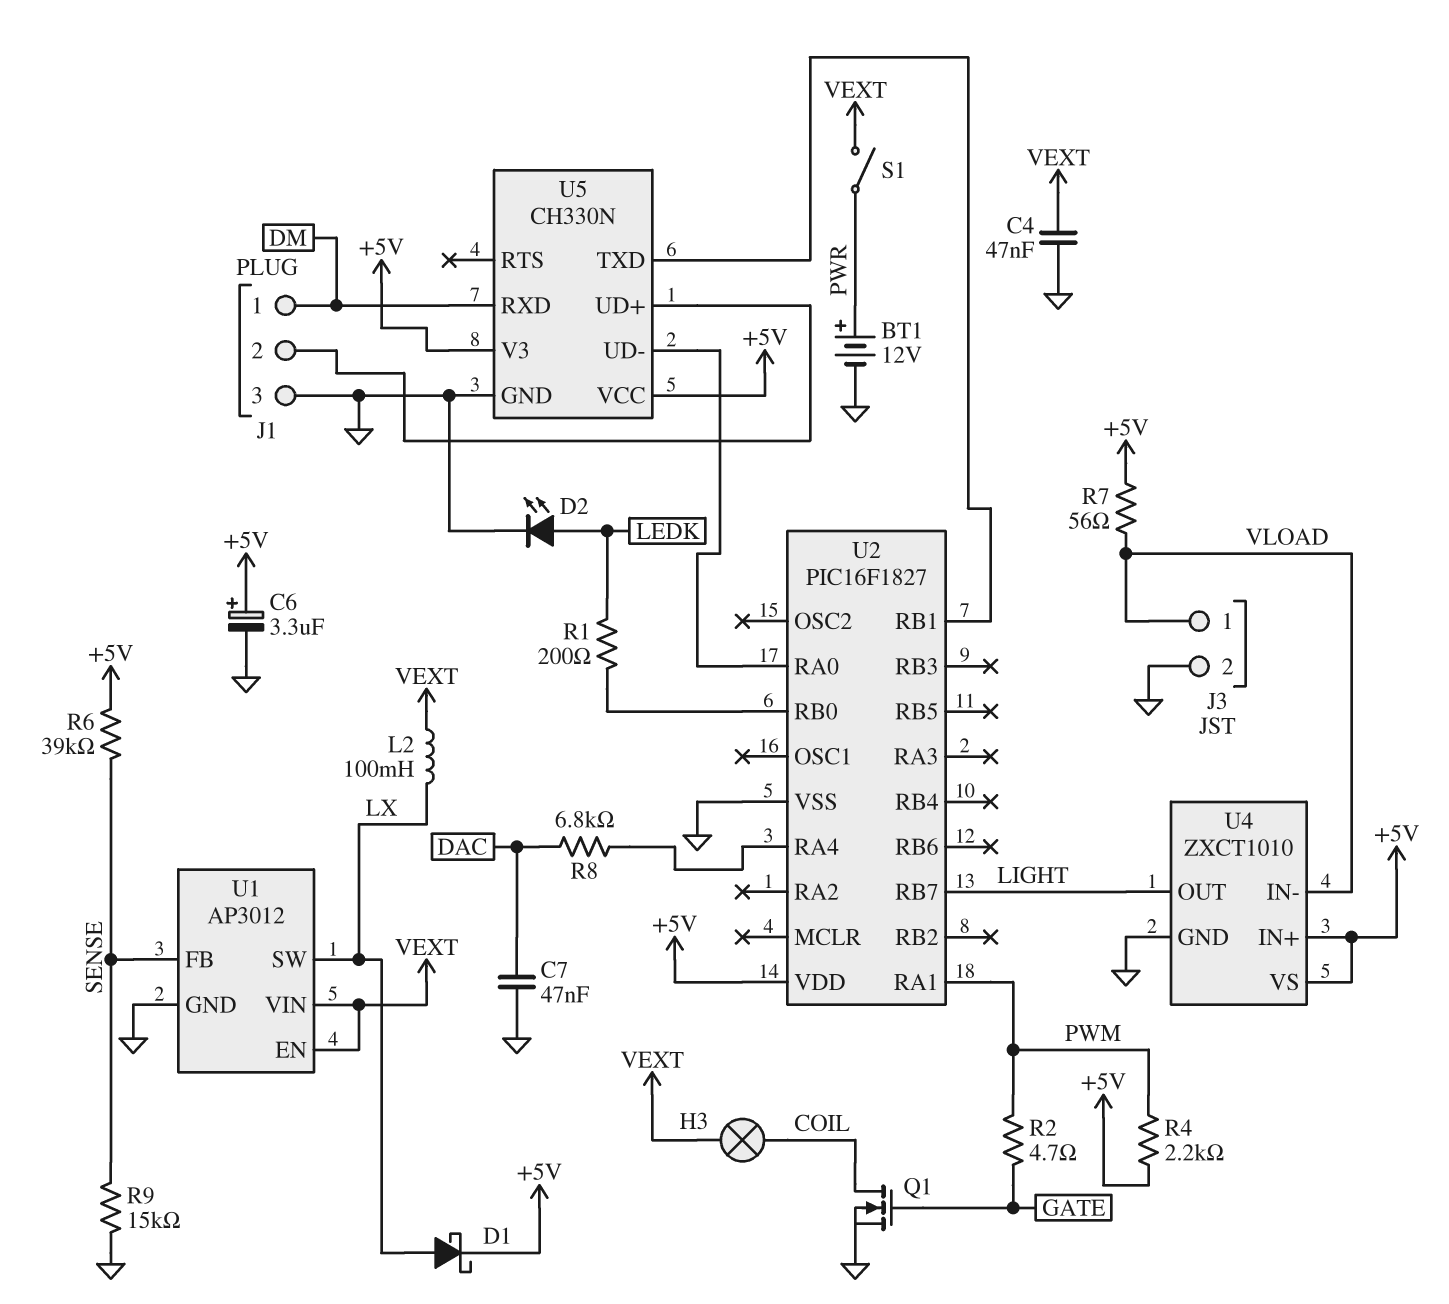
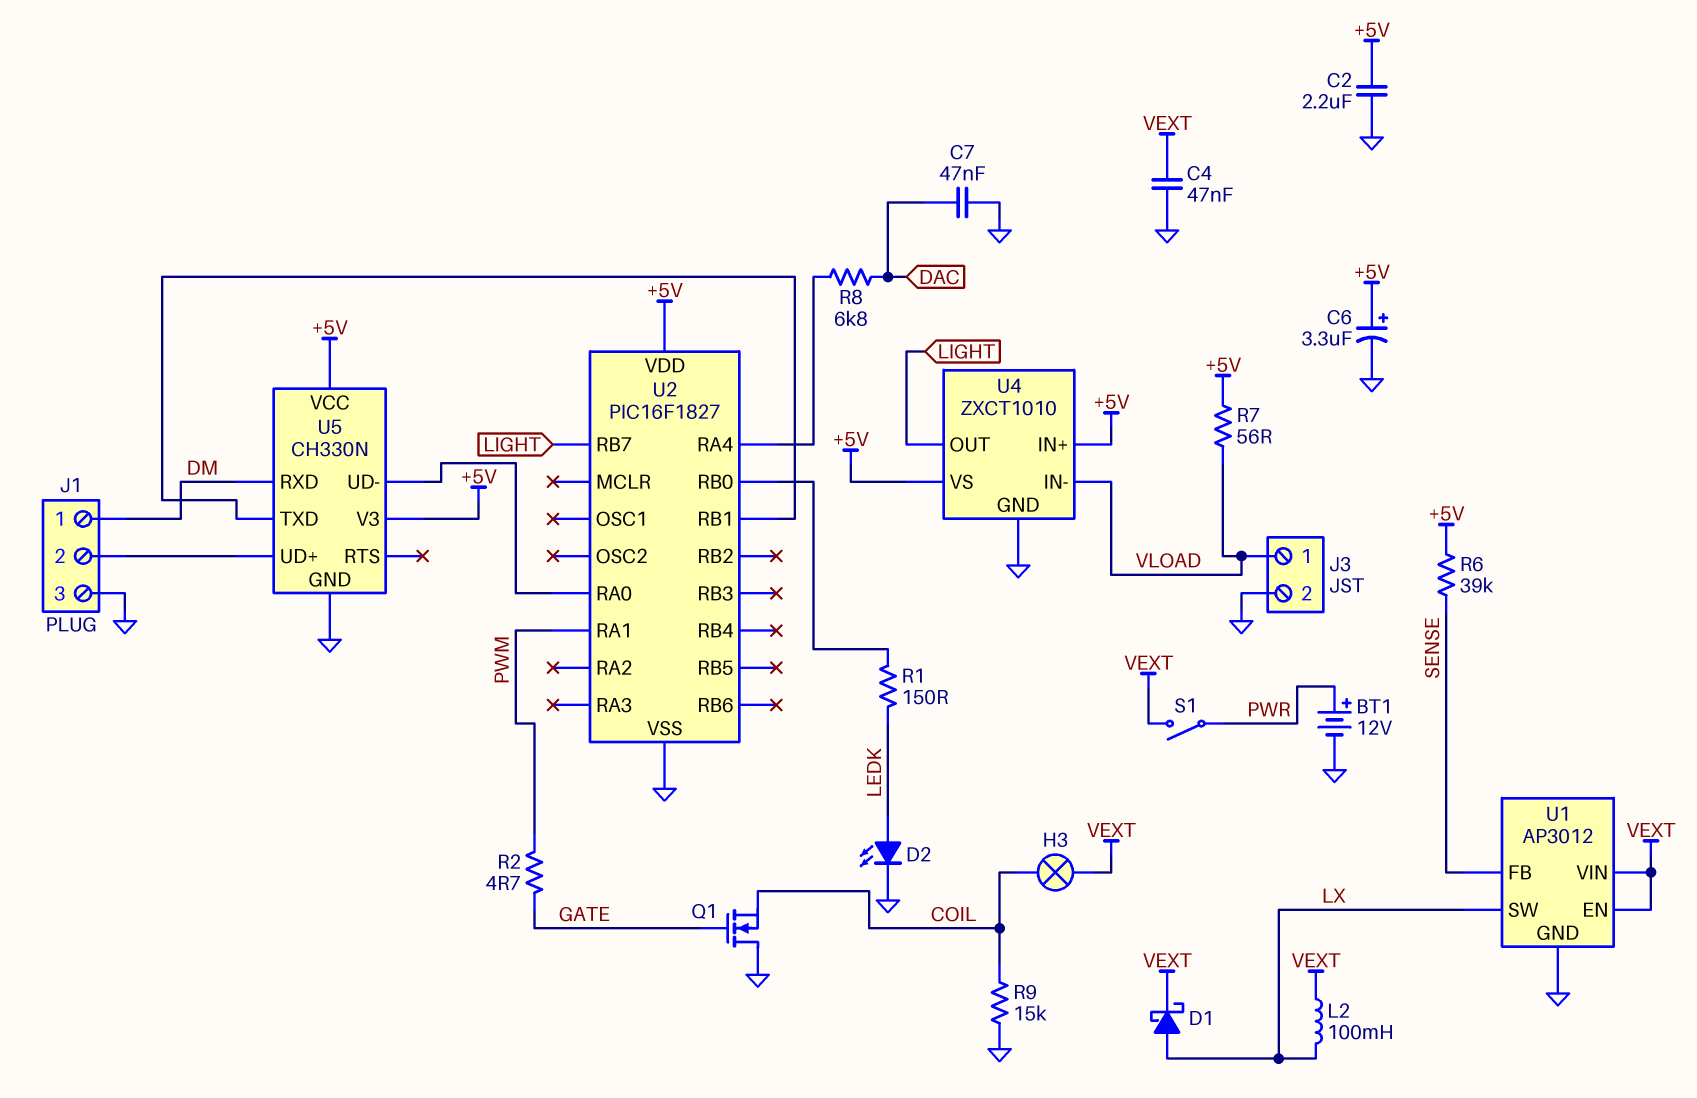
C2: none -> 2.2uF (+5V, GND)
D1: schottky (A LX, K +5V) -> schottky (A LX, K VEXT)
Q1: NMOS (G GATE, D COIL, S GND) -> NMOS (G GATE, D GND, S COIL)
R1: 200 (LEDK, U2/RB0) -> 150 (LEDK, U2/RB0)
R4: 2.2k (+5V, PWM) -> none
R9: 15k (GND, SENSE) -> 15k (COIL, GND)

